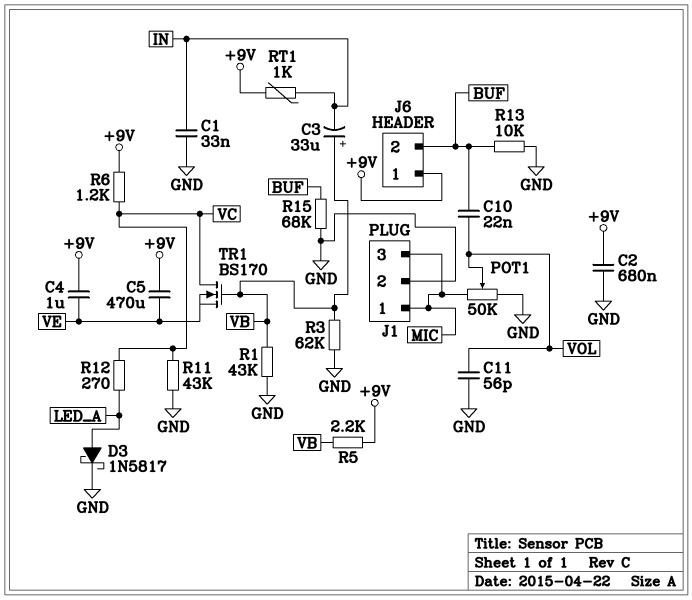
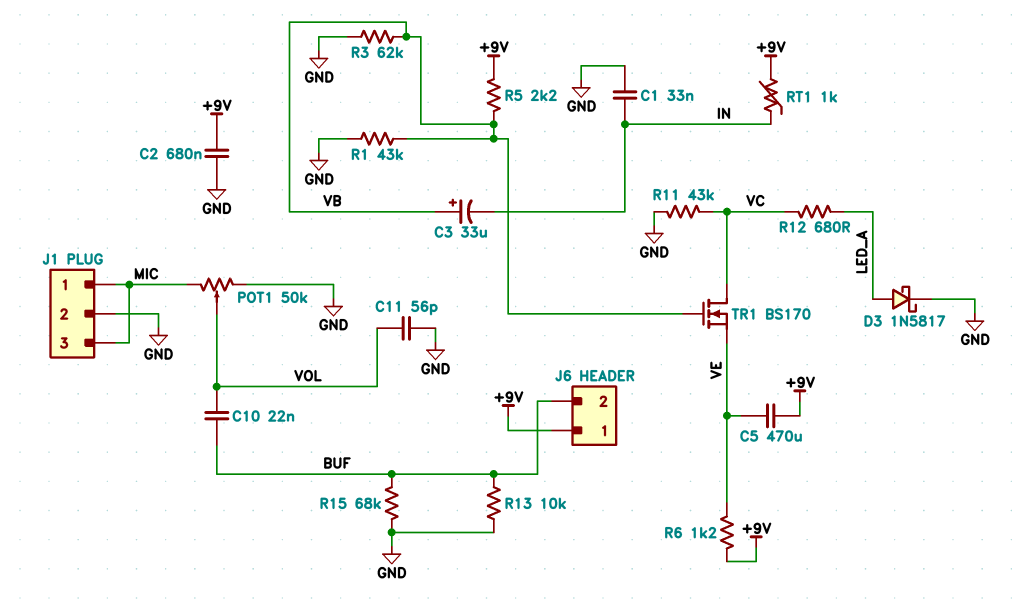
C4: 1uF (+9V, VE) -> none
R6: 1.2k (+9V, VC) -> 1.2k (+9V, VE)
R12: 270 (LED_A, VC) -> 680 (LED_A, VC)

